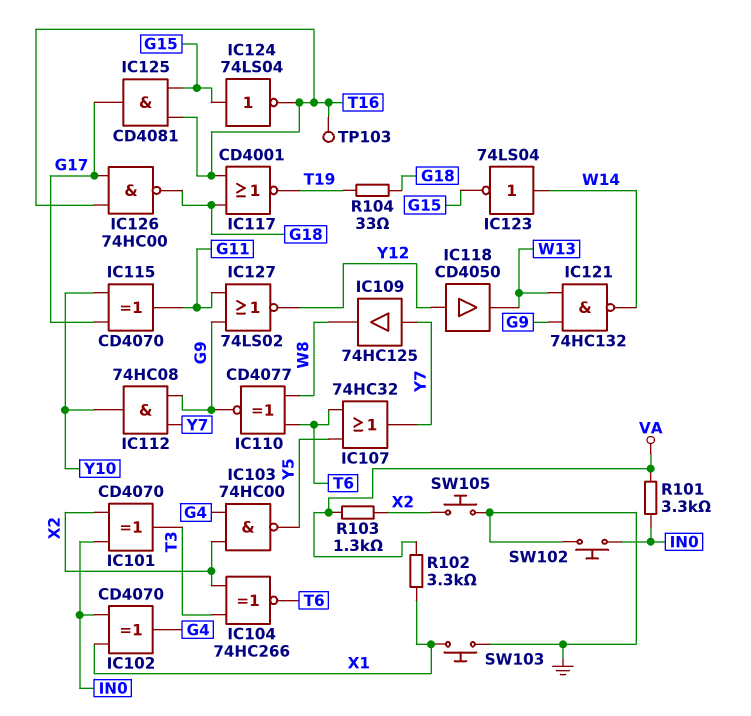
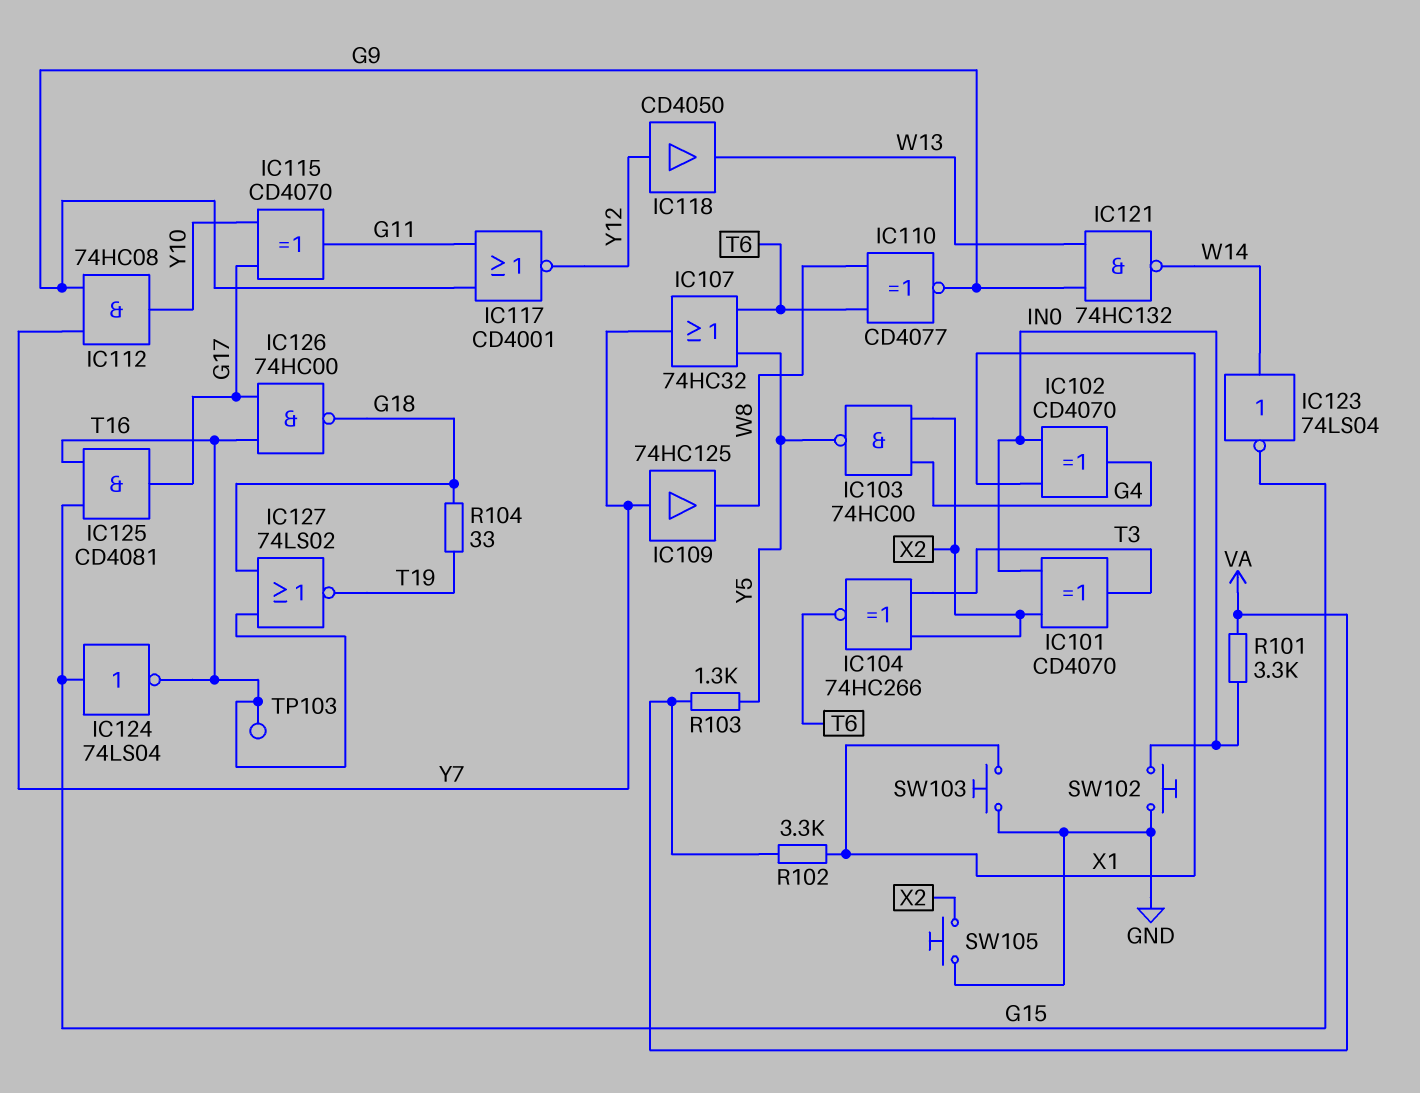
IC117: NOR CD4001 (in G18, in T16, out T19) -> NOR CD4001 (in G9, in G11, out Y12)
IC127: NOR 74LS02 (in G9, in G11, out Y12) -> NOR 74LS02 (in G18, in T16, out T19)
R103: 1.3k (VA, X2) -> 1.3k (VA, Y5)

